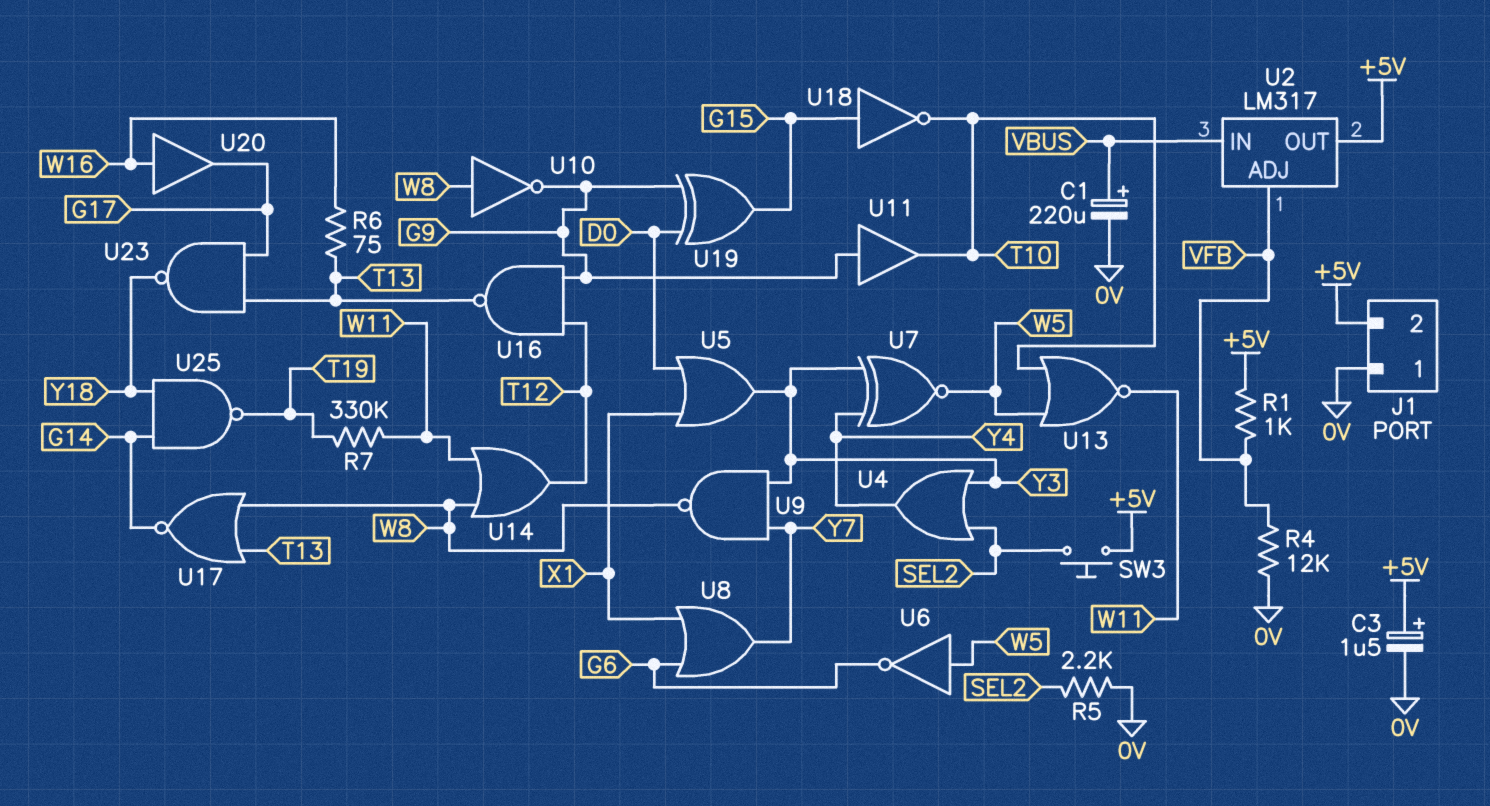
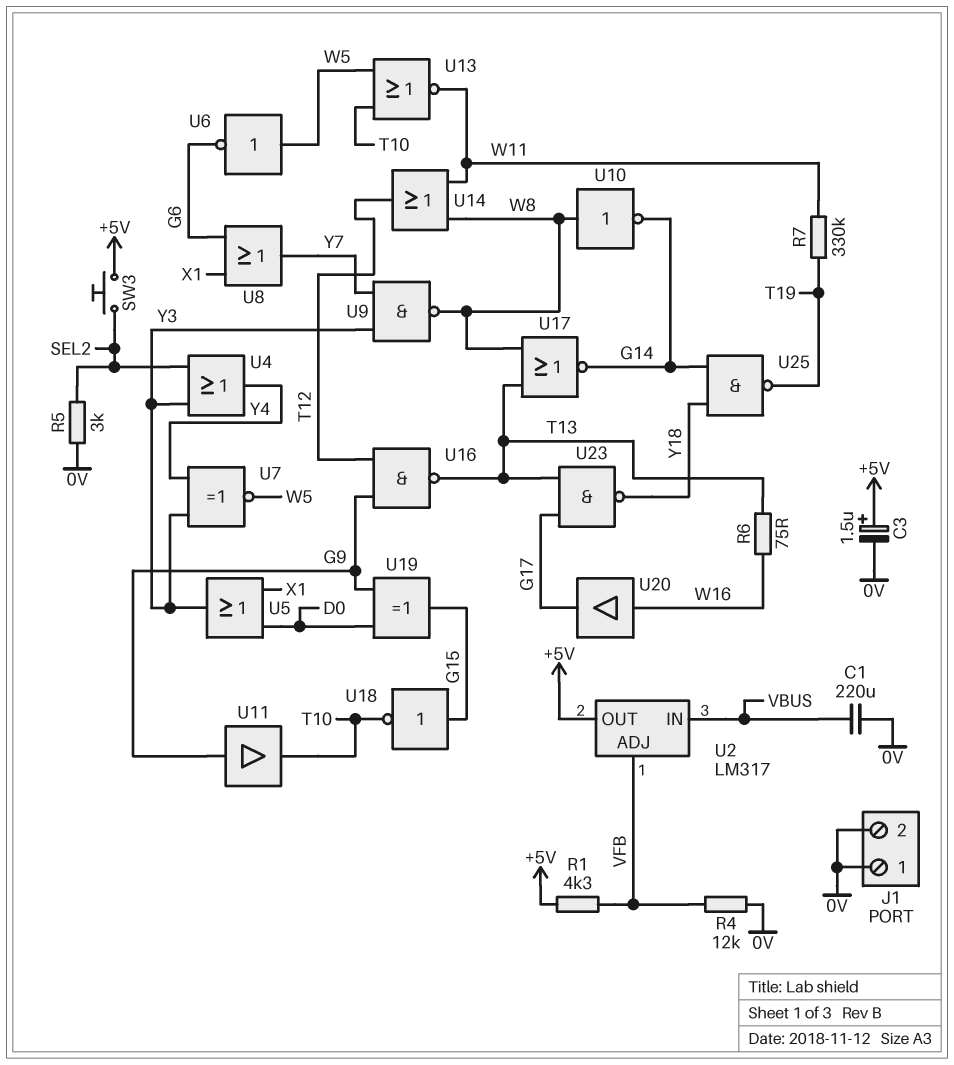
C1: 220uF (plus VBUS, minus 0V) -> 220uF (0V, VBUS)
J1 pin 2: +5V -> 0V
R1: 1k (+5V, VFB) -> 4.3k (+5V, VFB)
R5: 2.2k (0V, SEL2) -> 3k (0V, SEL2)
U10: NOT (in W8, out G9) -> NOT (in W8, out G14)

